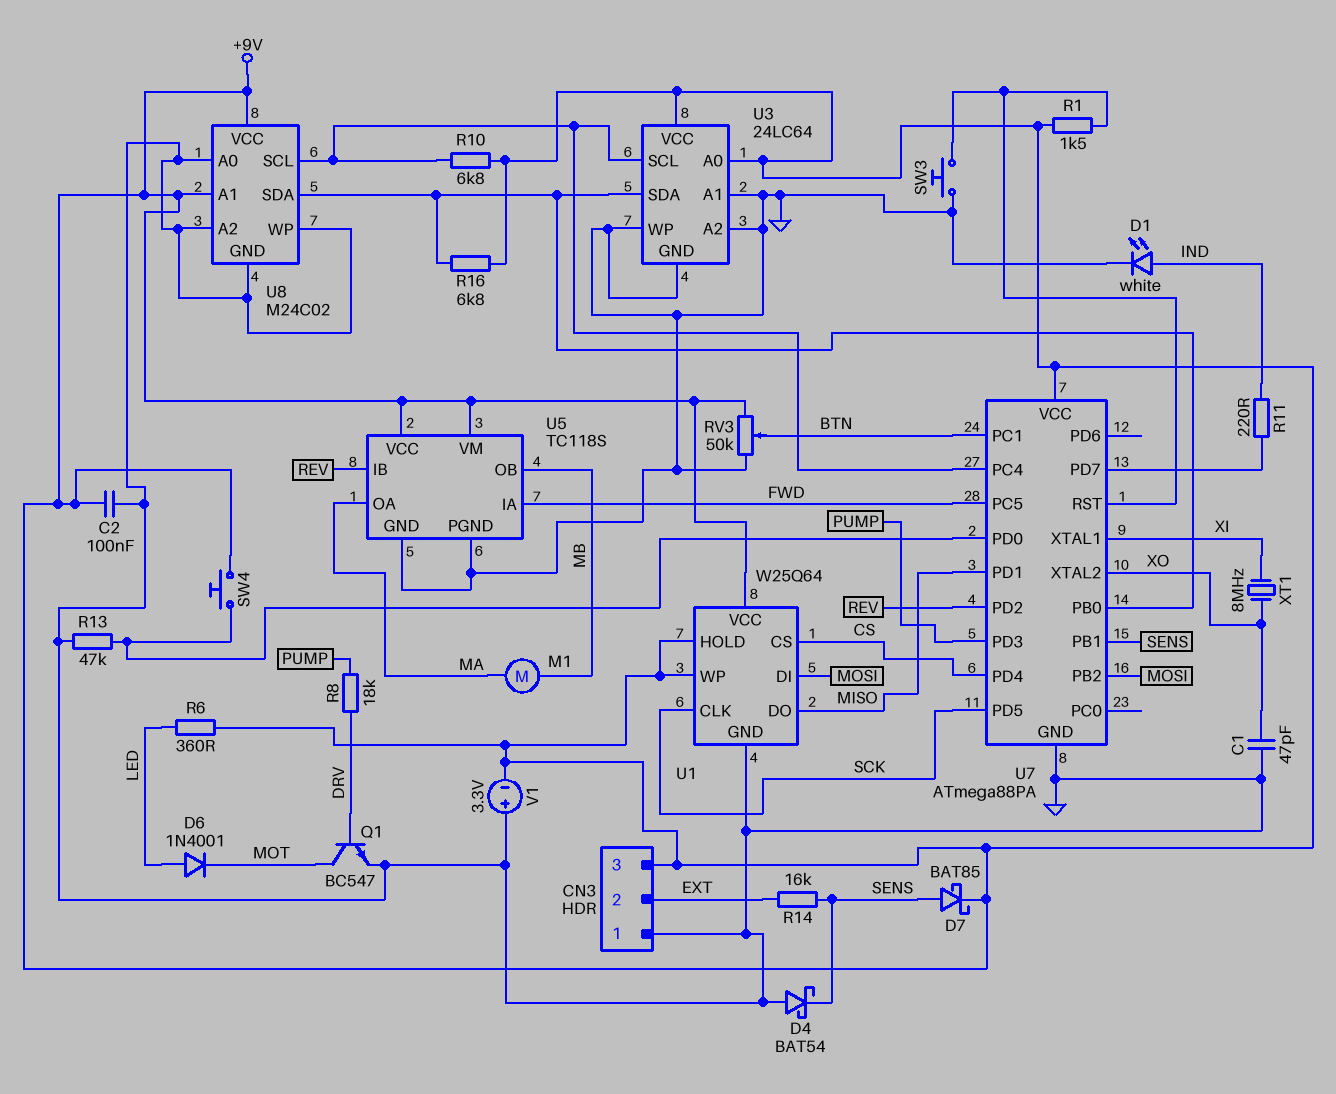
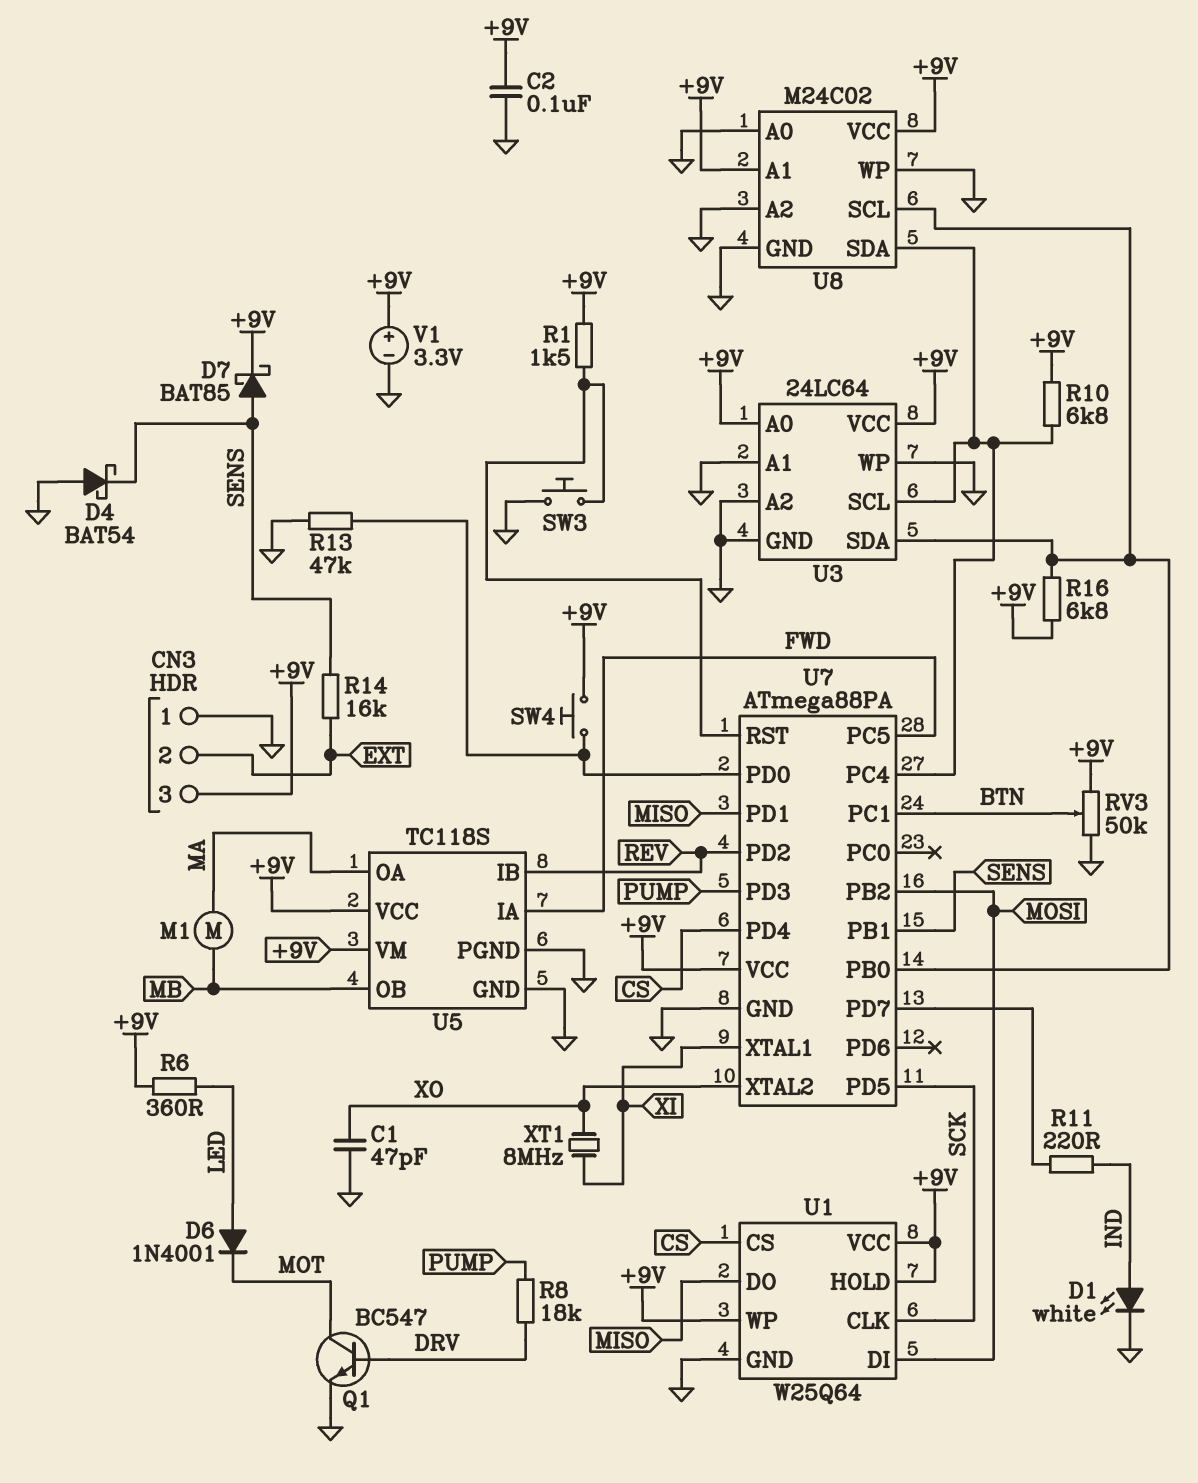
U8 pin SCL: U3/SCL -> U3/SDA
U8 pin SDA: U3/SDA -> U3/SCL
V1: 3.3V (plus GND, minus +9V) -> 3.3V (plus +9V, minus GND)

